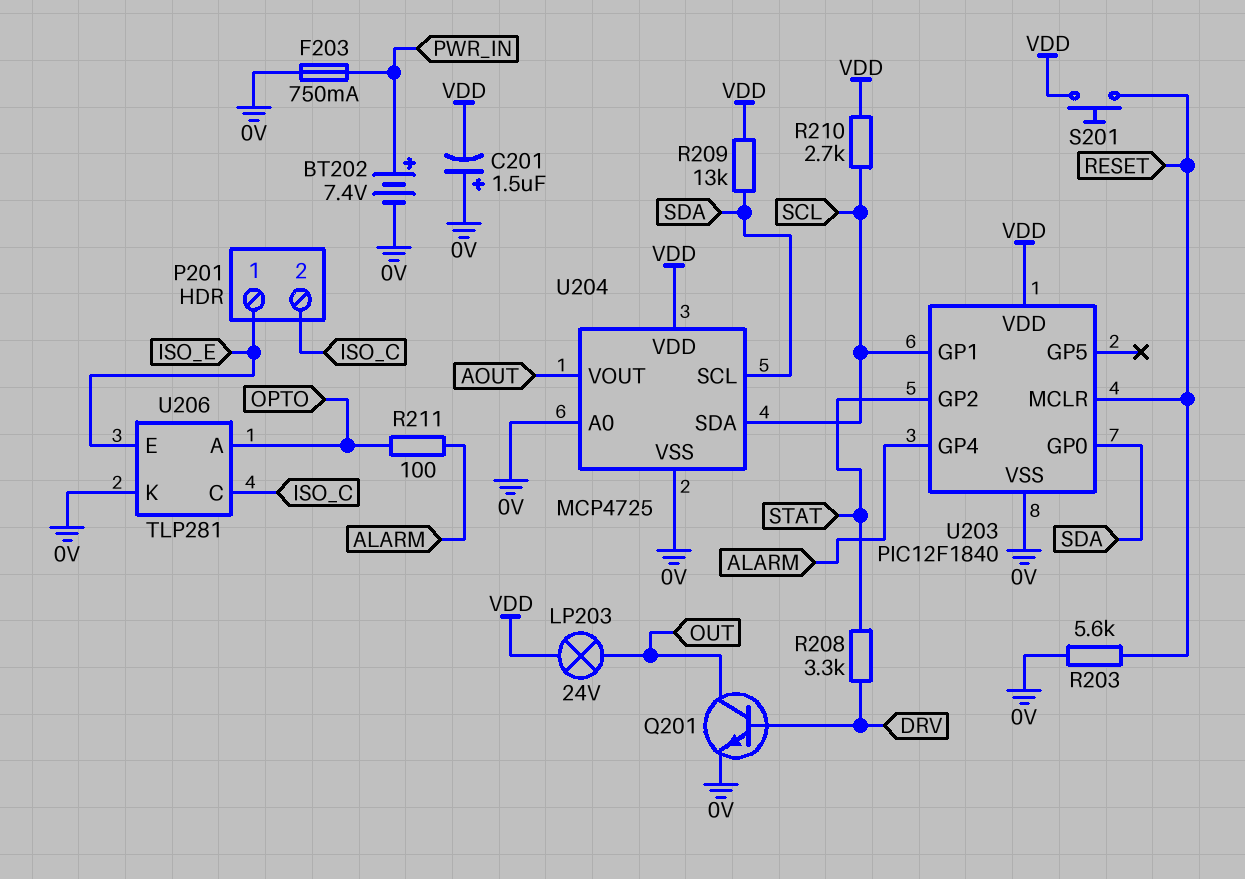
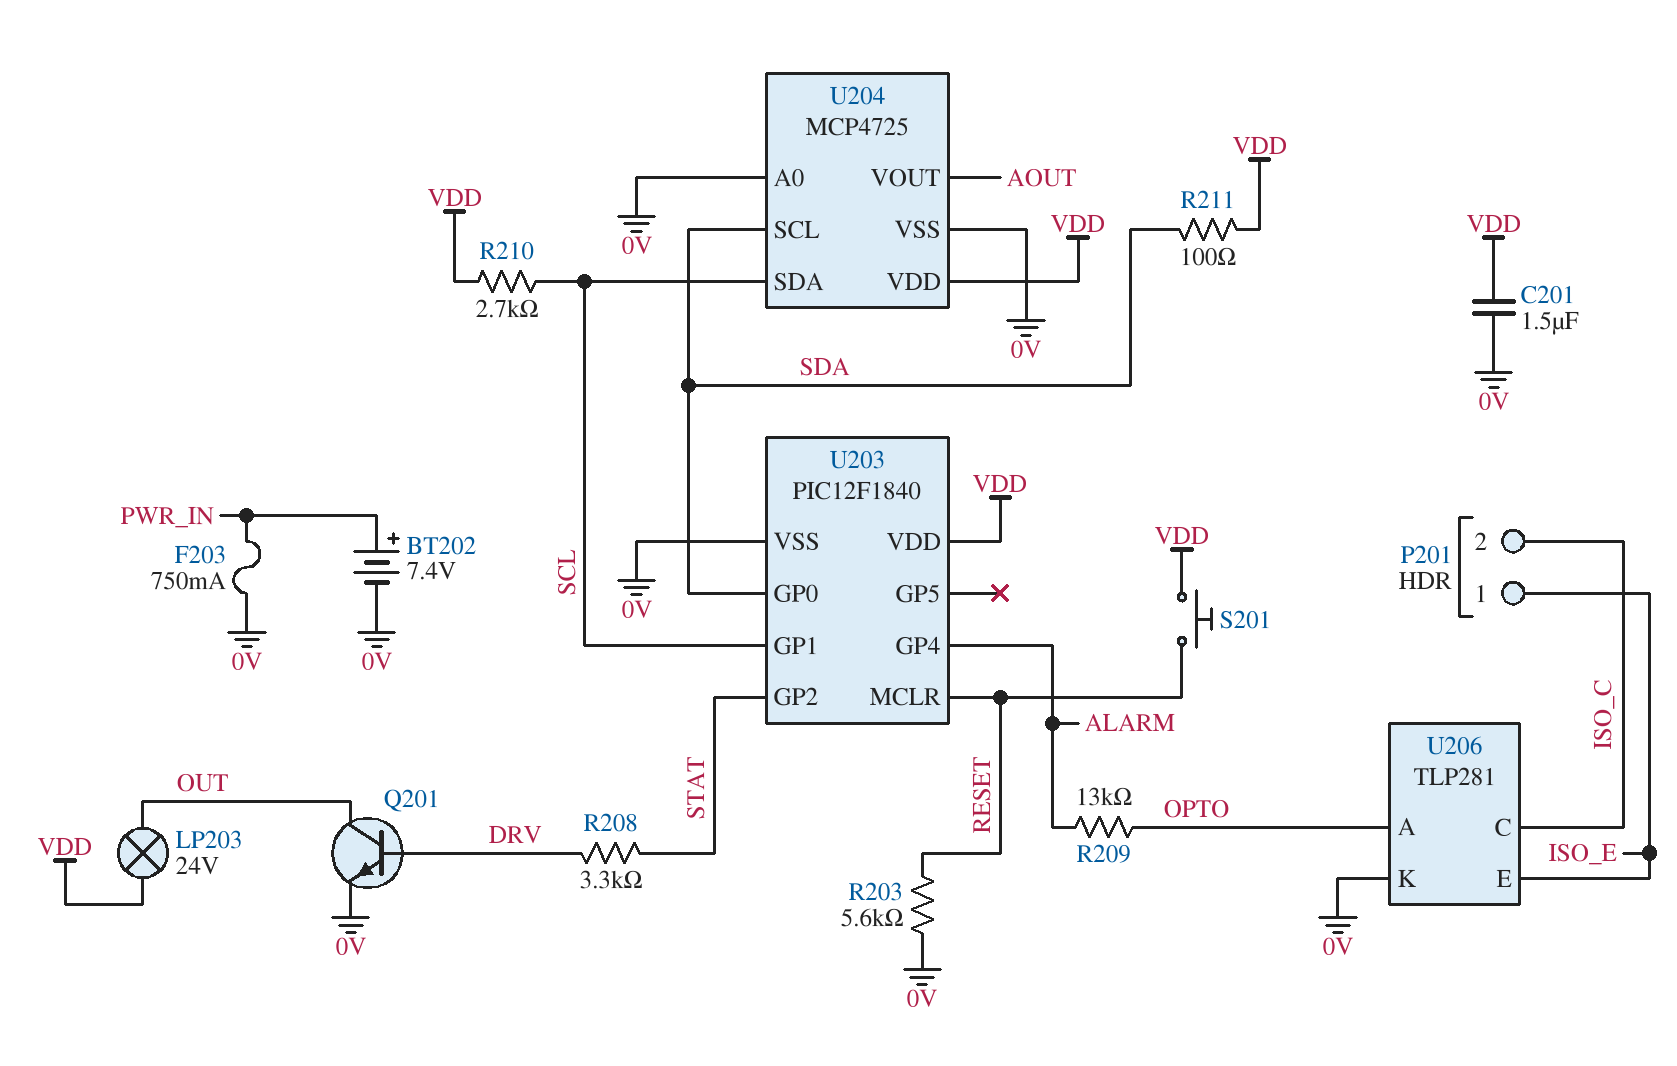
C201: 1.5uF (plus 0V, minus VDD) -> 1.5uF (0V, VDD)
R209: 13k (SDA, VDD) -> 13k (ALARM, OPTO)
R211: 100 (ALARM, OPTO) -> 100 (SDA, VDD)

